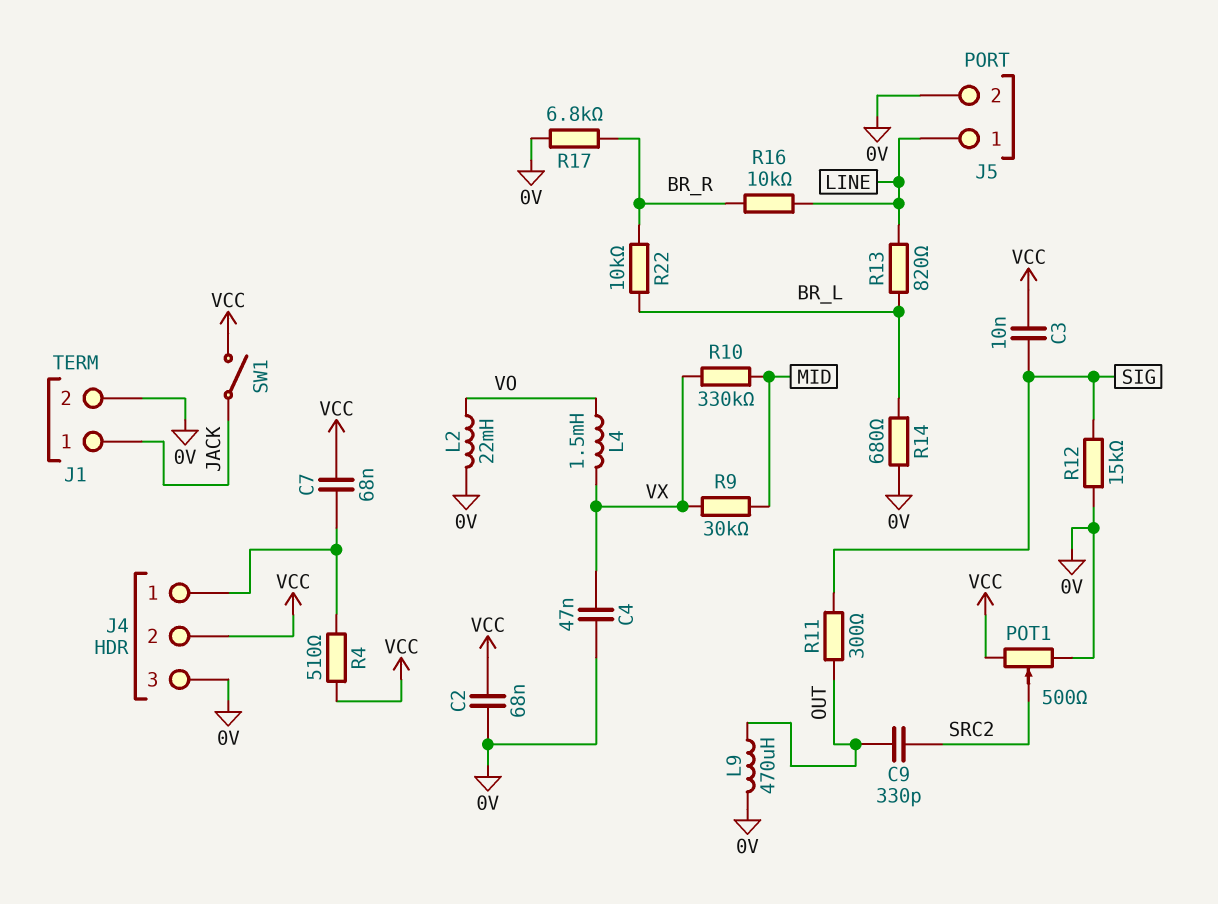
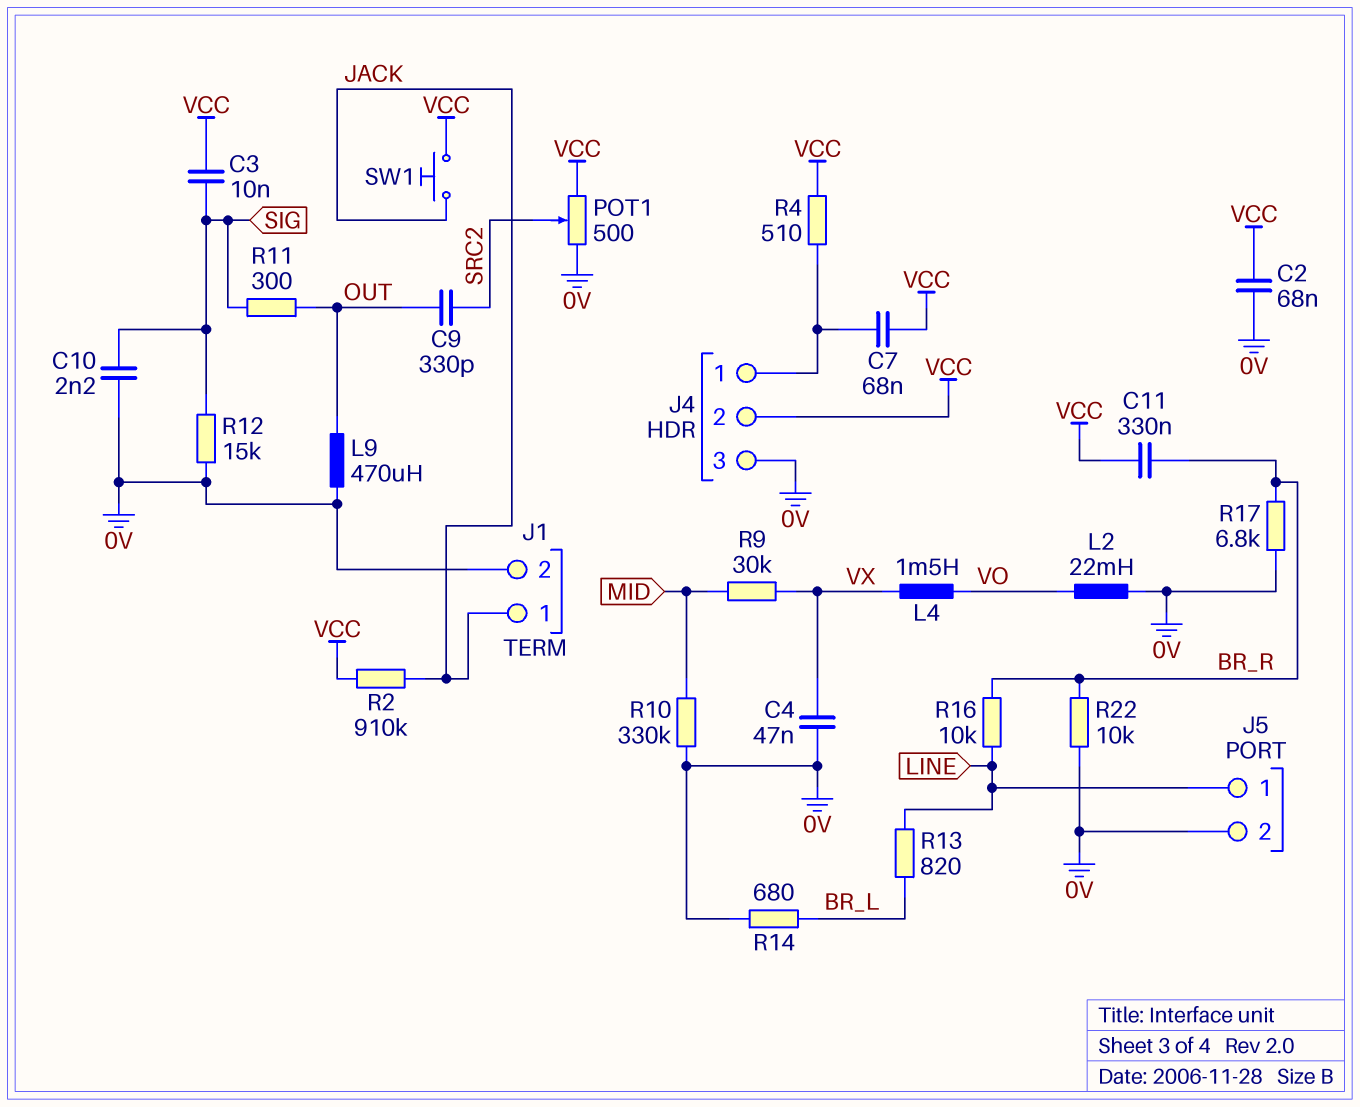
C10: none -> 2.2nF (0V, SIG)
C11: none -> 330nF (BR_R, VCC)
R2: none -> 910k (JACK, VCC)
R10: 330k (MID, VX) -> 330k (0V, MID)
R22: 10k (BR_L, BR_R) -> 10k (0V, BR_R)
SW1: switch (JACK, VCC) -> button (JACK, VCC)

